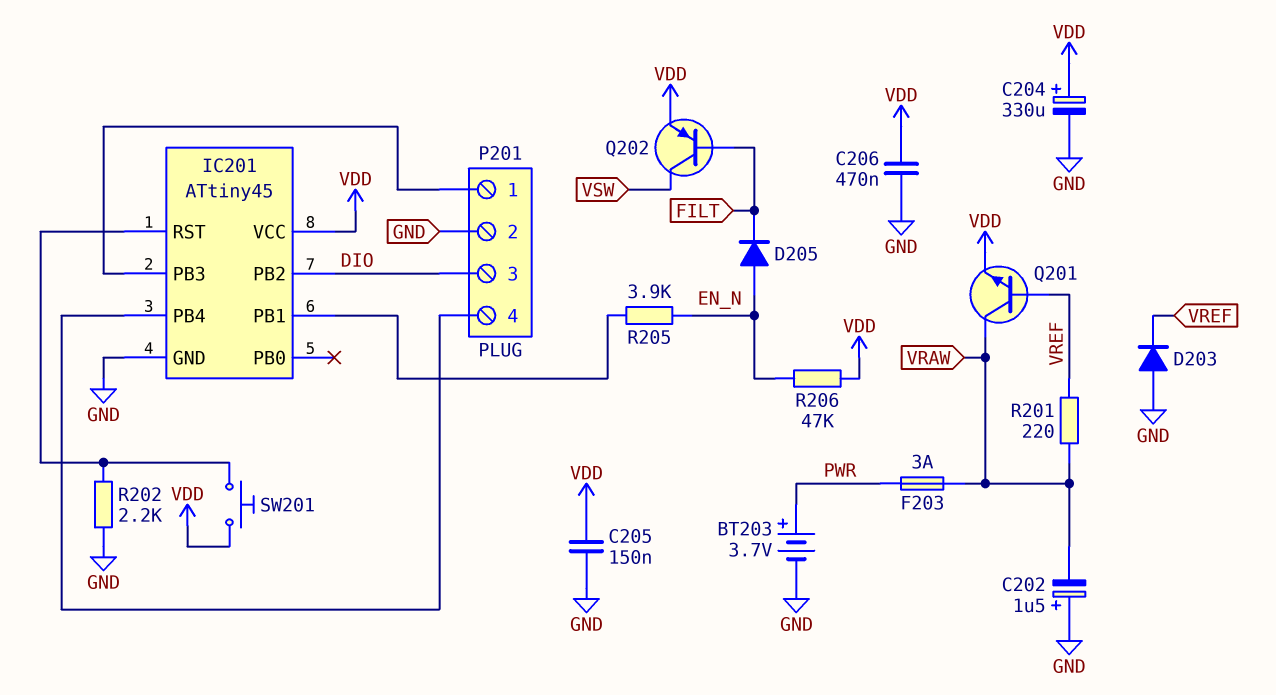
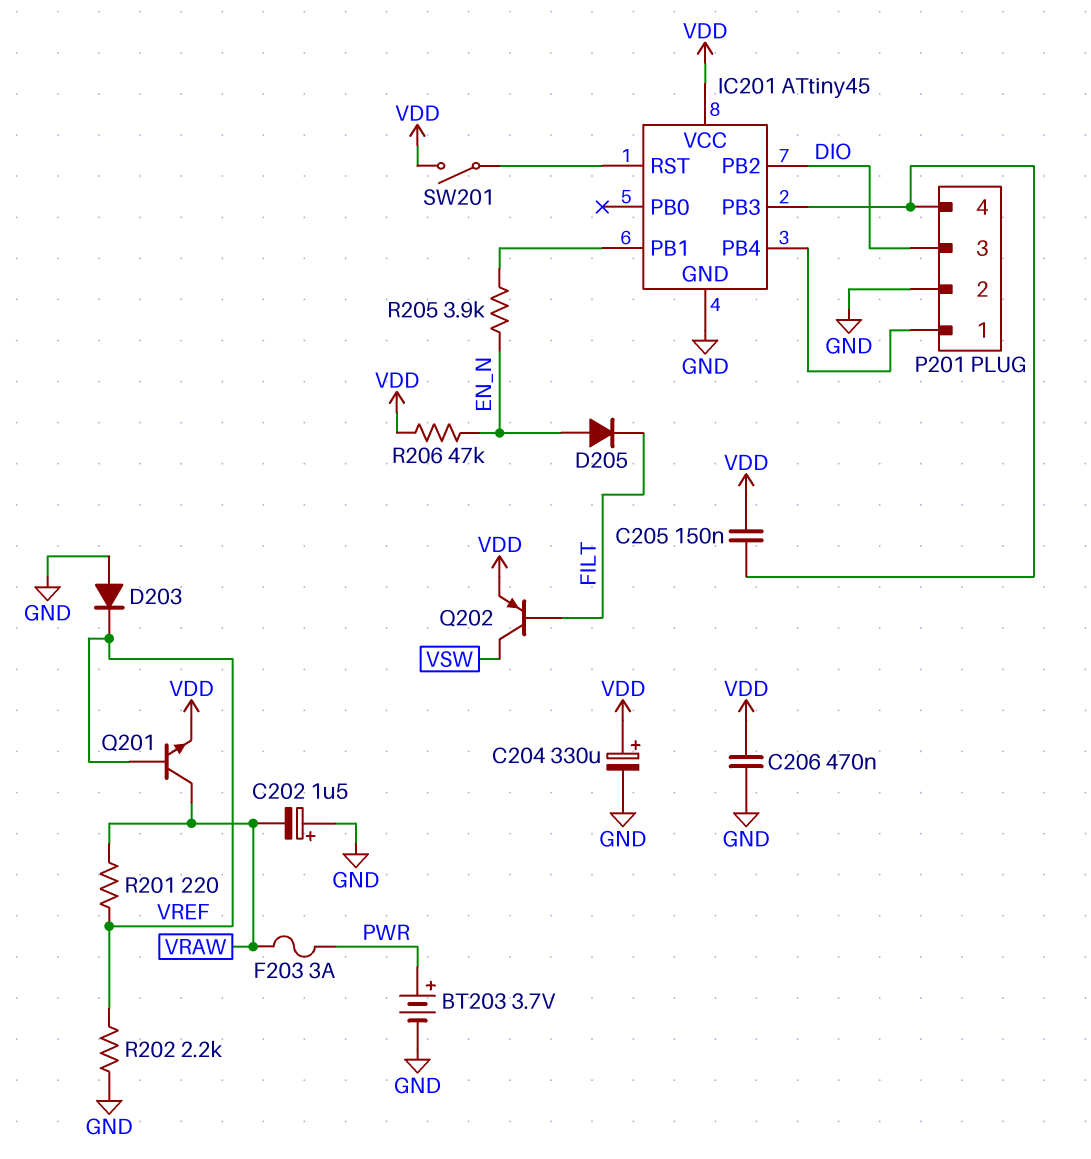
C205: 150nF (GND, VDD) -> 150nF (IC201/PB3, VDD)
P201 pin 1: IC201/PB3 -> IC201/PB4
P201 pin 4: IC201/PB4 -> IC201/PB3
R202: 2.2k (GND, IC201/RST) -> 2.2k (GND, VREF)
SW201: button (IC201/RST, VDD) -> switch (IC201/RST, VDD)

